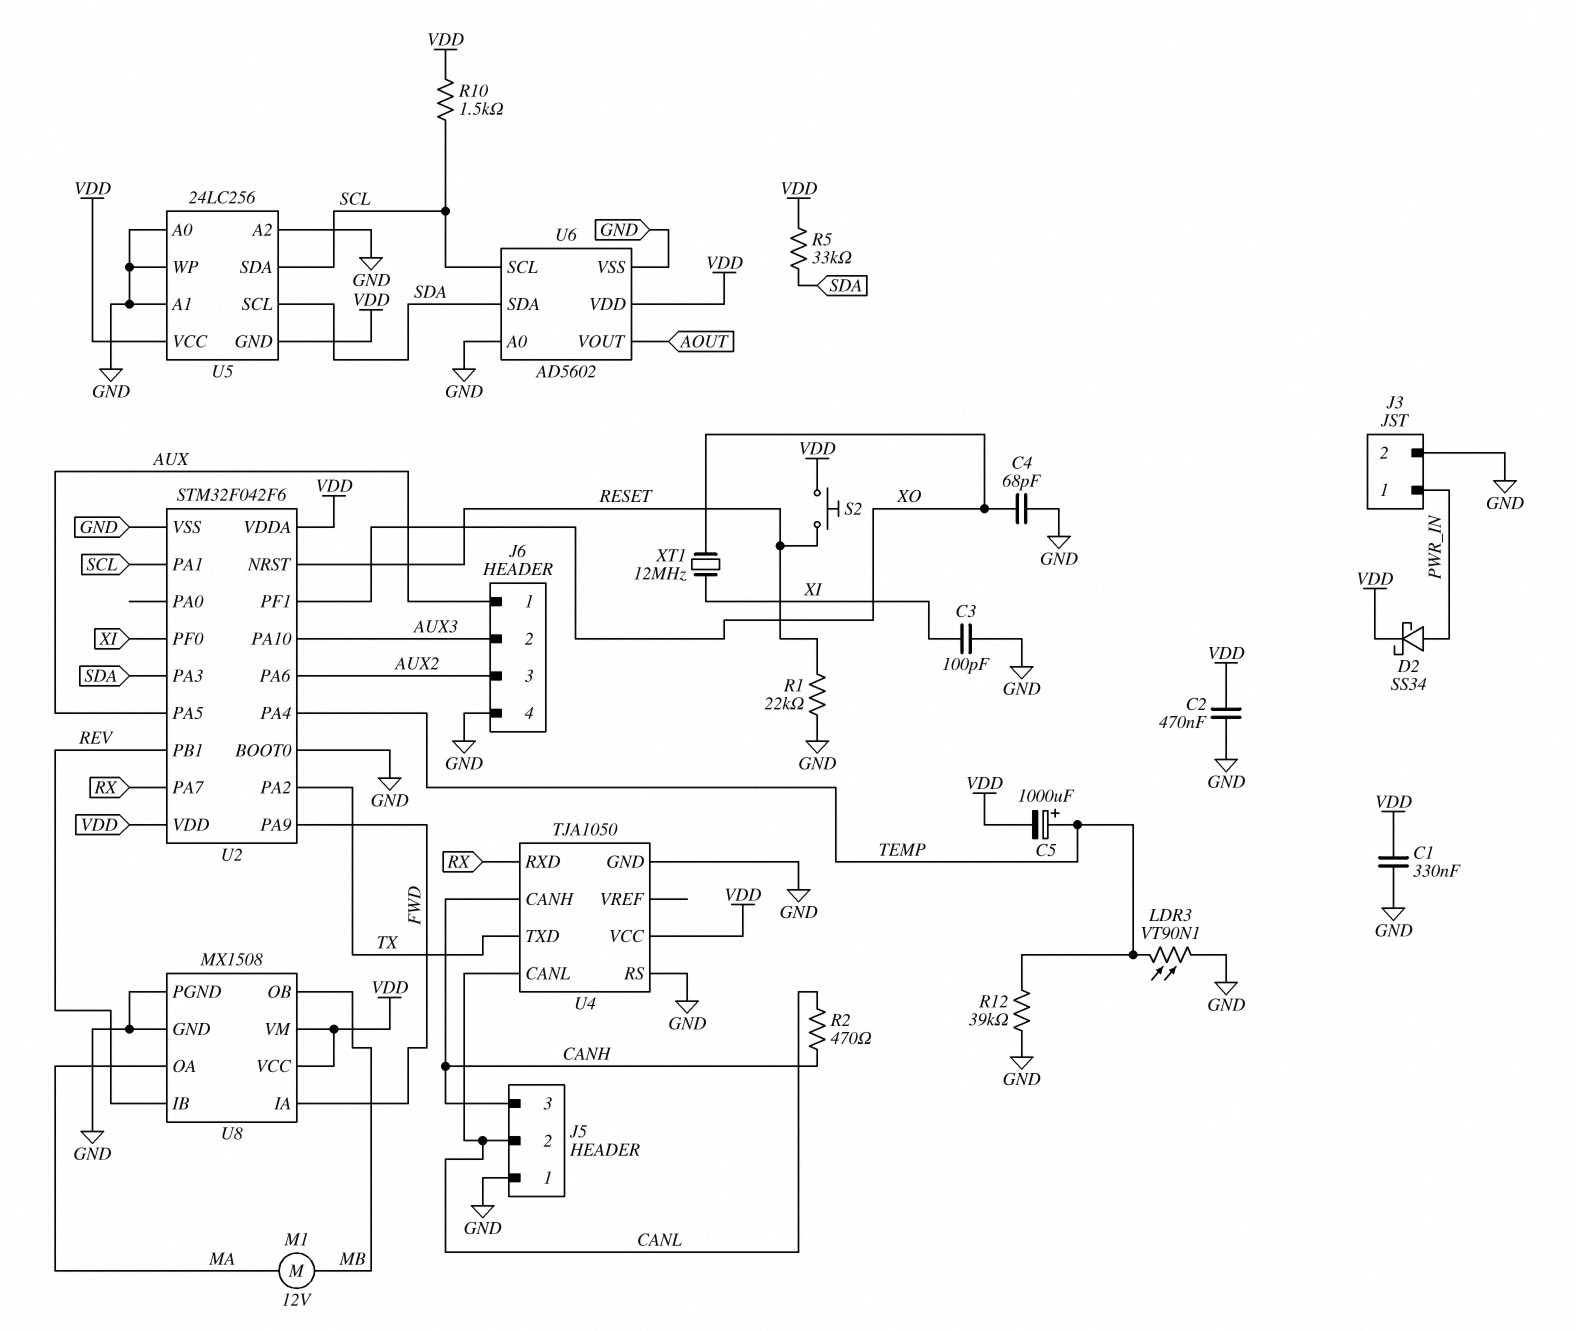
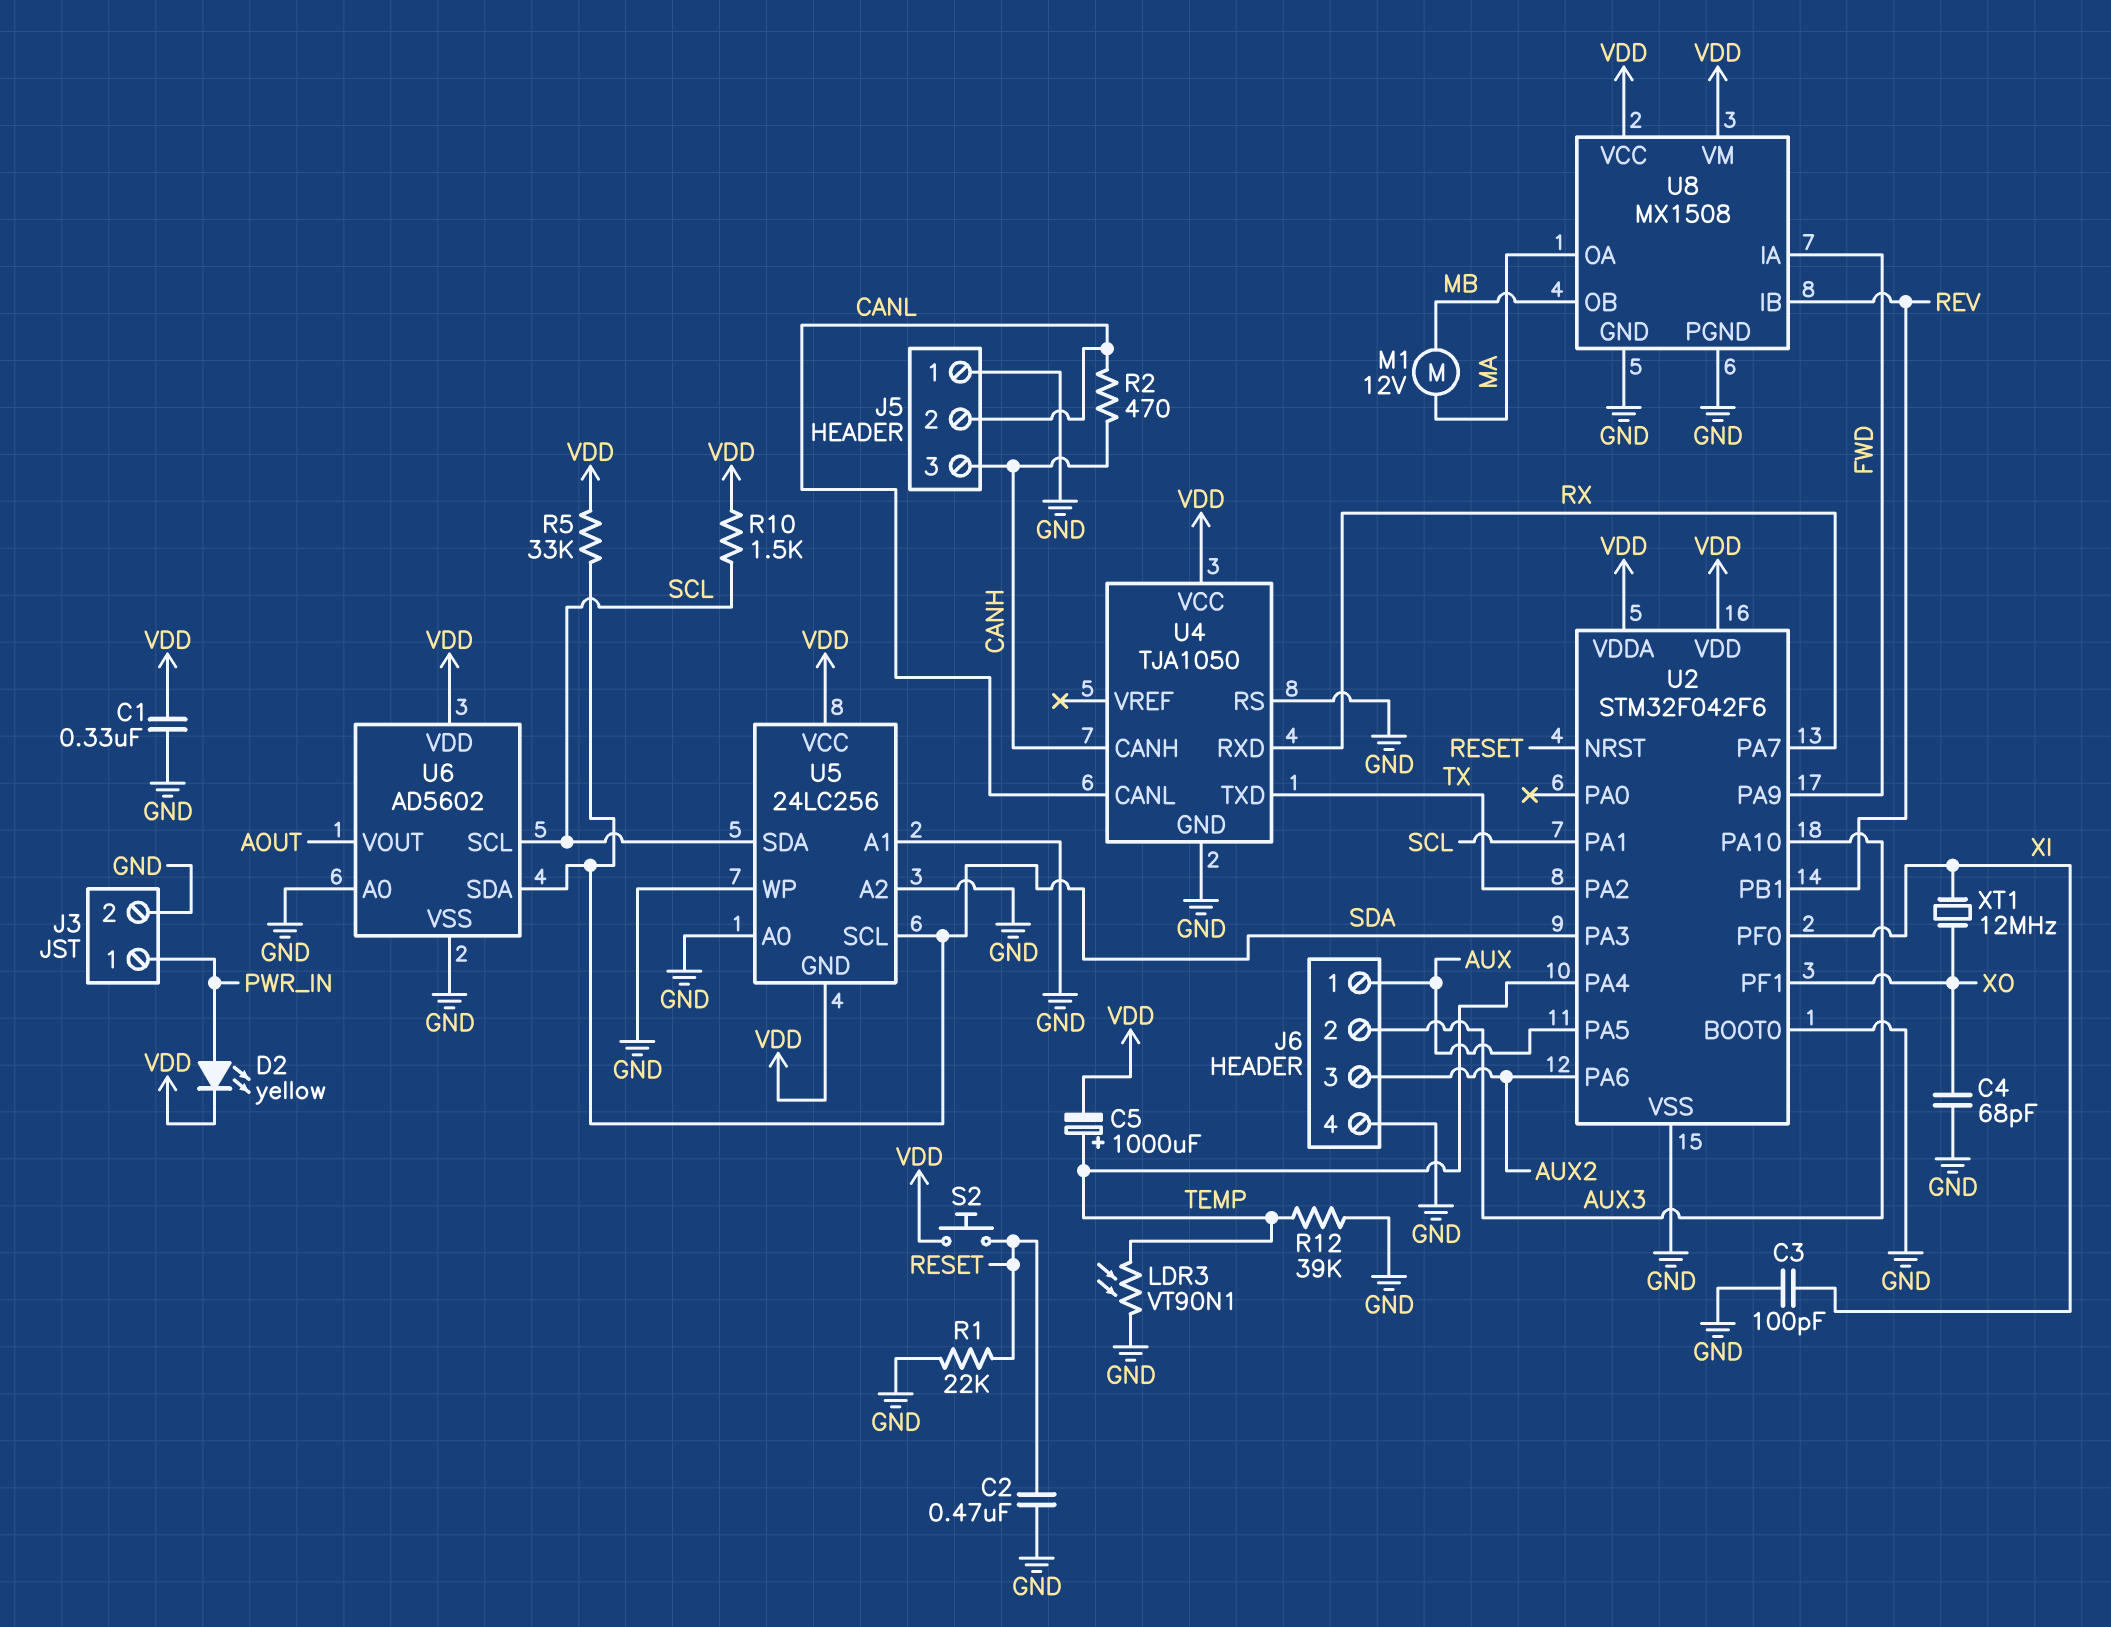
C2: 470nF (GND, VDD) -> 470nF (GND, RESET)
D2: schottky SS34 (A PWR_IN, K VDD) -> LED yellow (A PWR_IN, K VDD)

